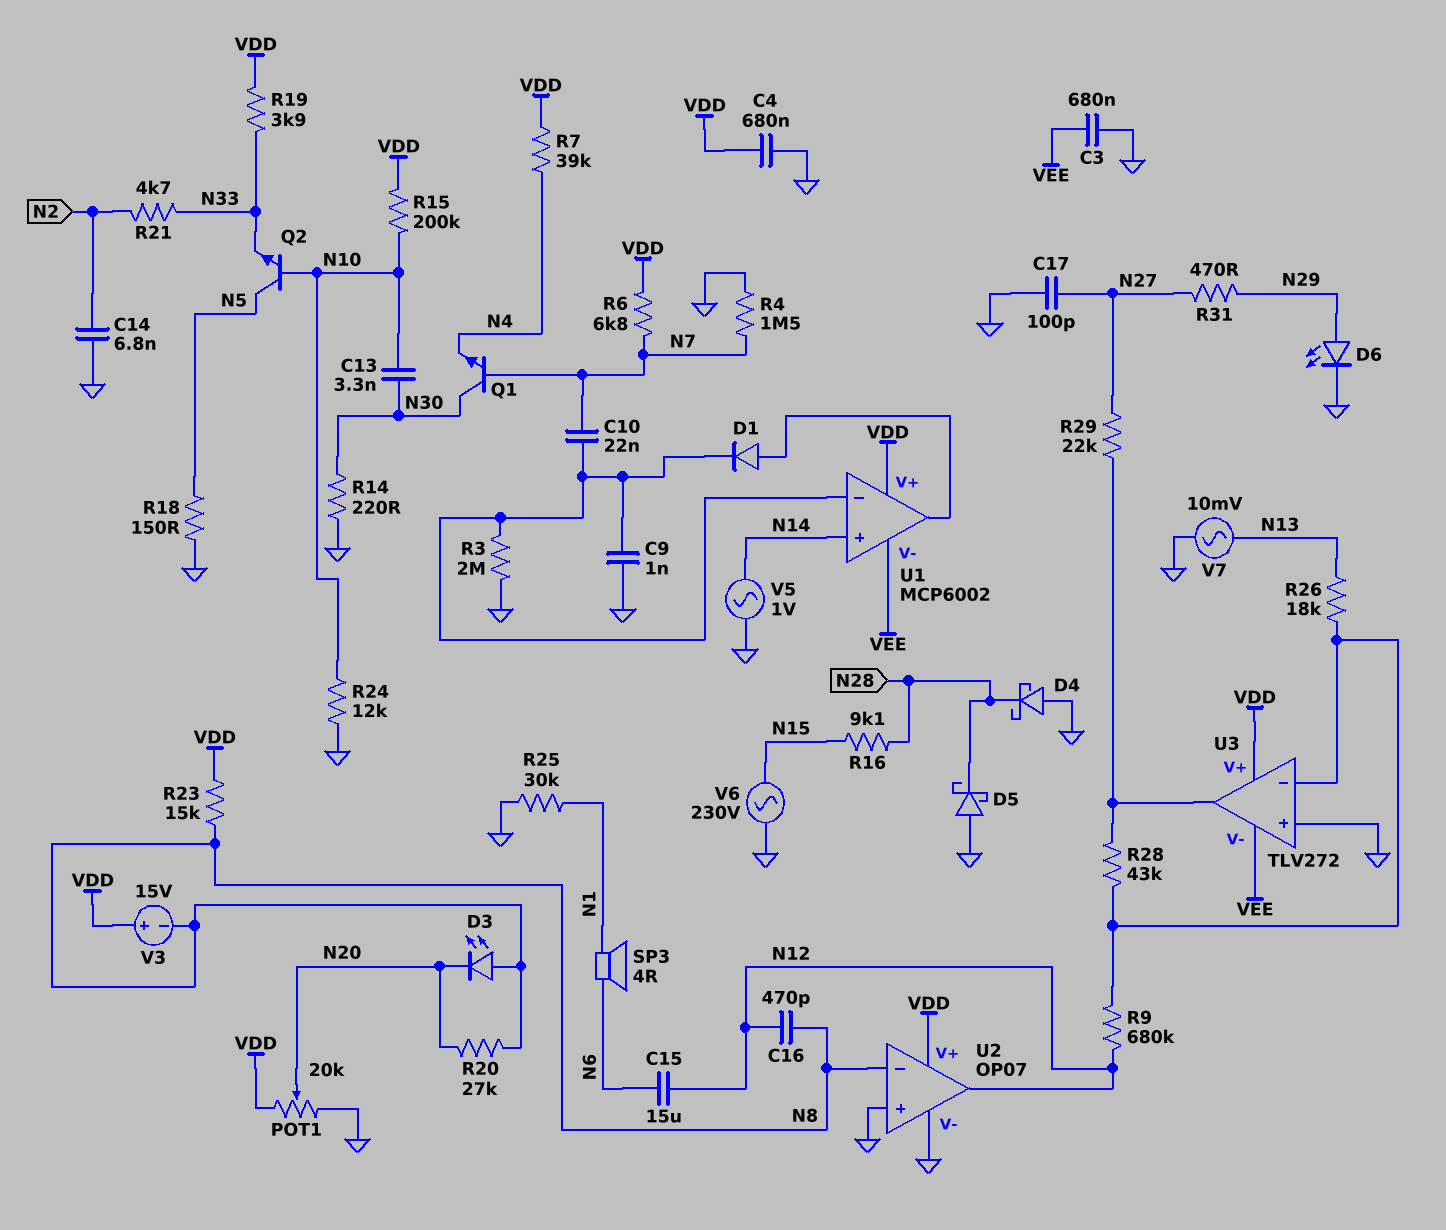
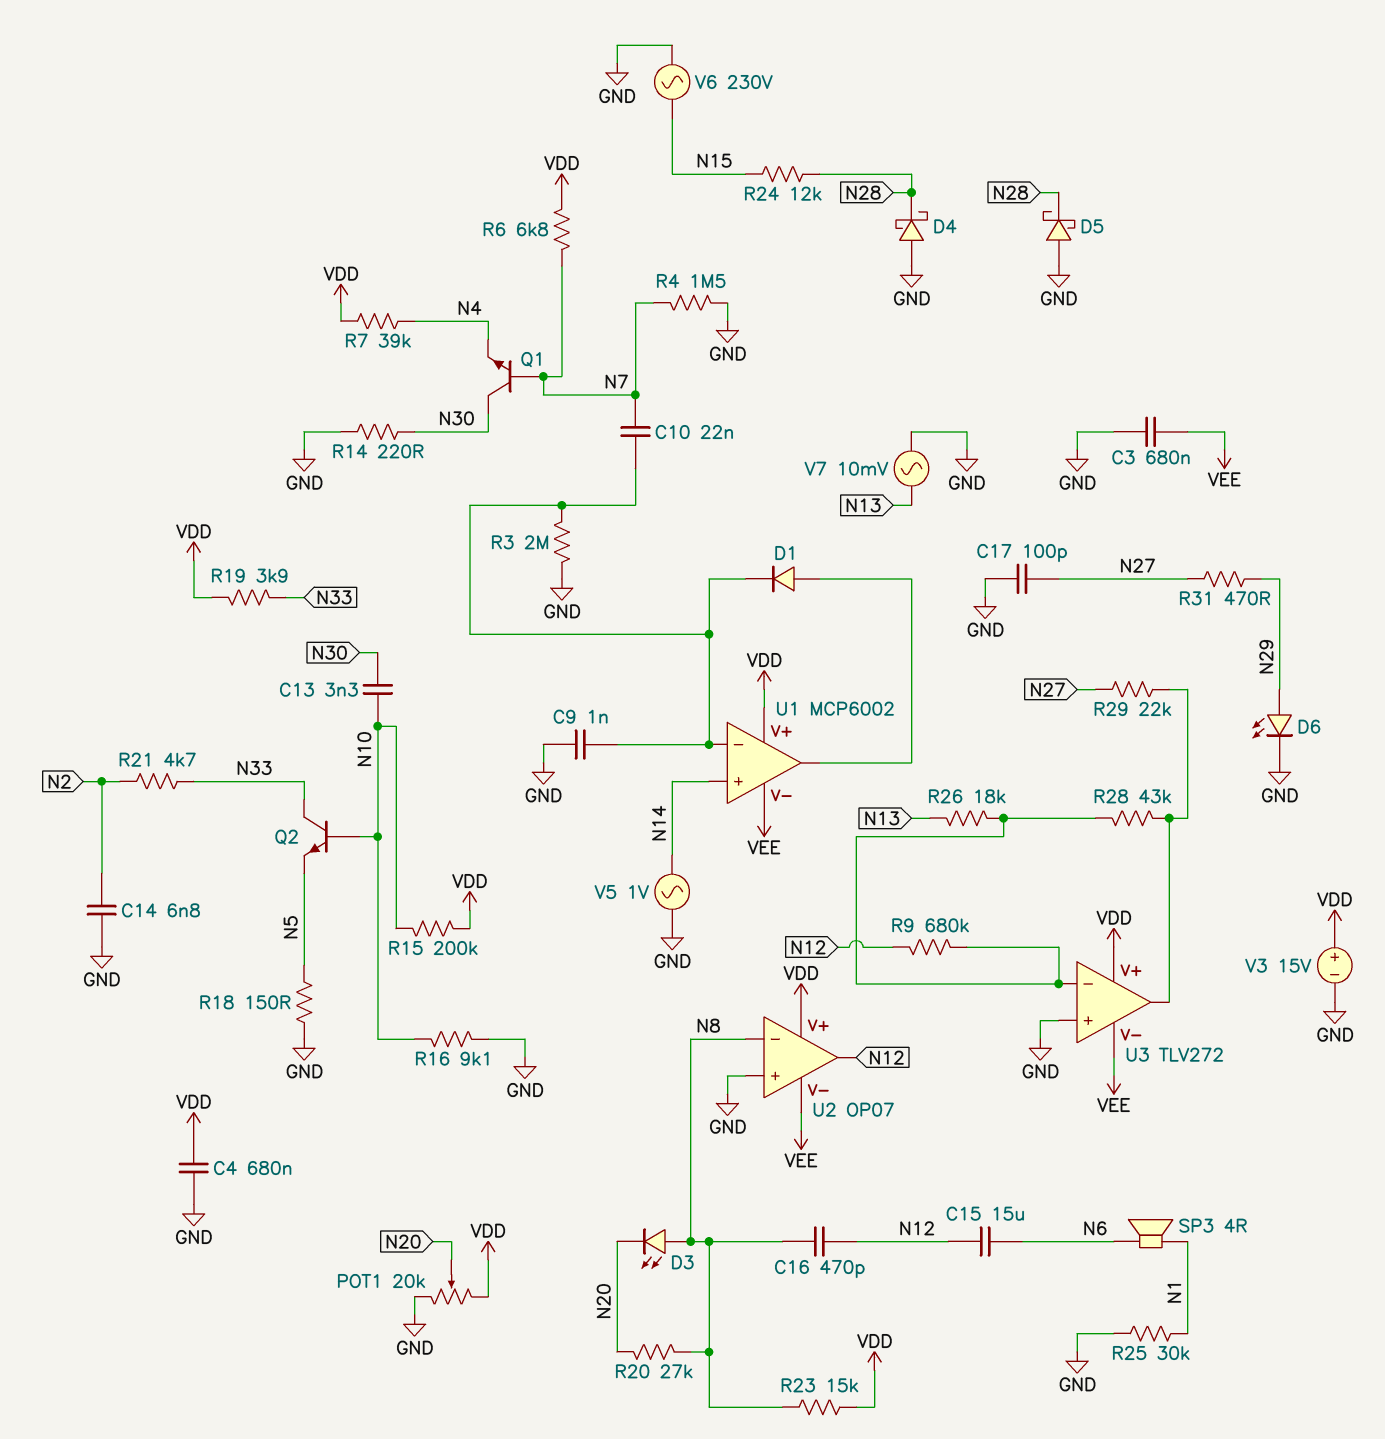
Q2: NPN (B N10, C N5, E N33) -> NPN (B N10, C N33, E N5)
R16: 9.1k (N15, N28) -> 9.1k (GND, N10)
R24: 12k (GND, N10) -> 12k (N15, N28)
U2 pin V-: GND -> VEE
V3: 15V (plus VDD, minus N8) -> 15V (plus VDD, minus GND)

